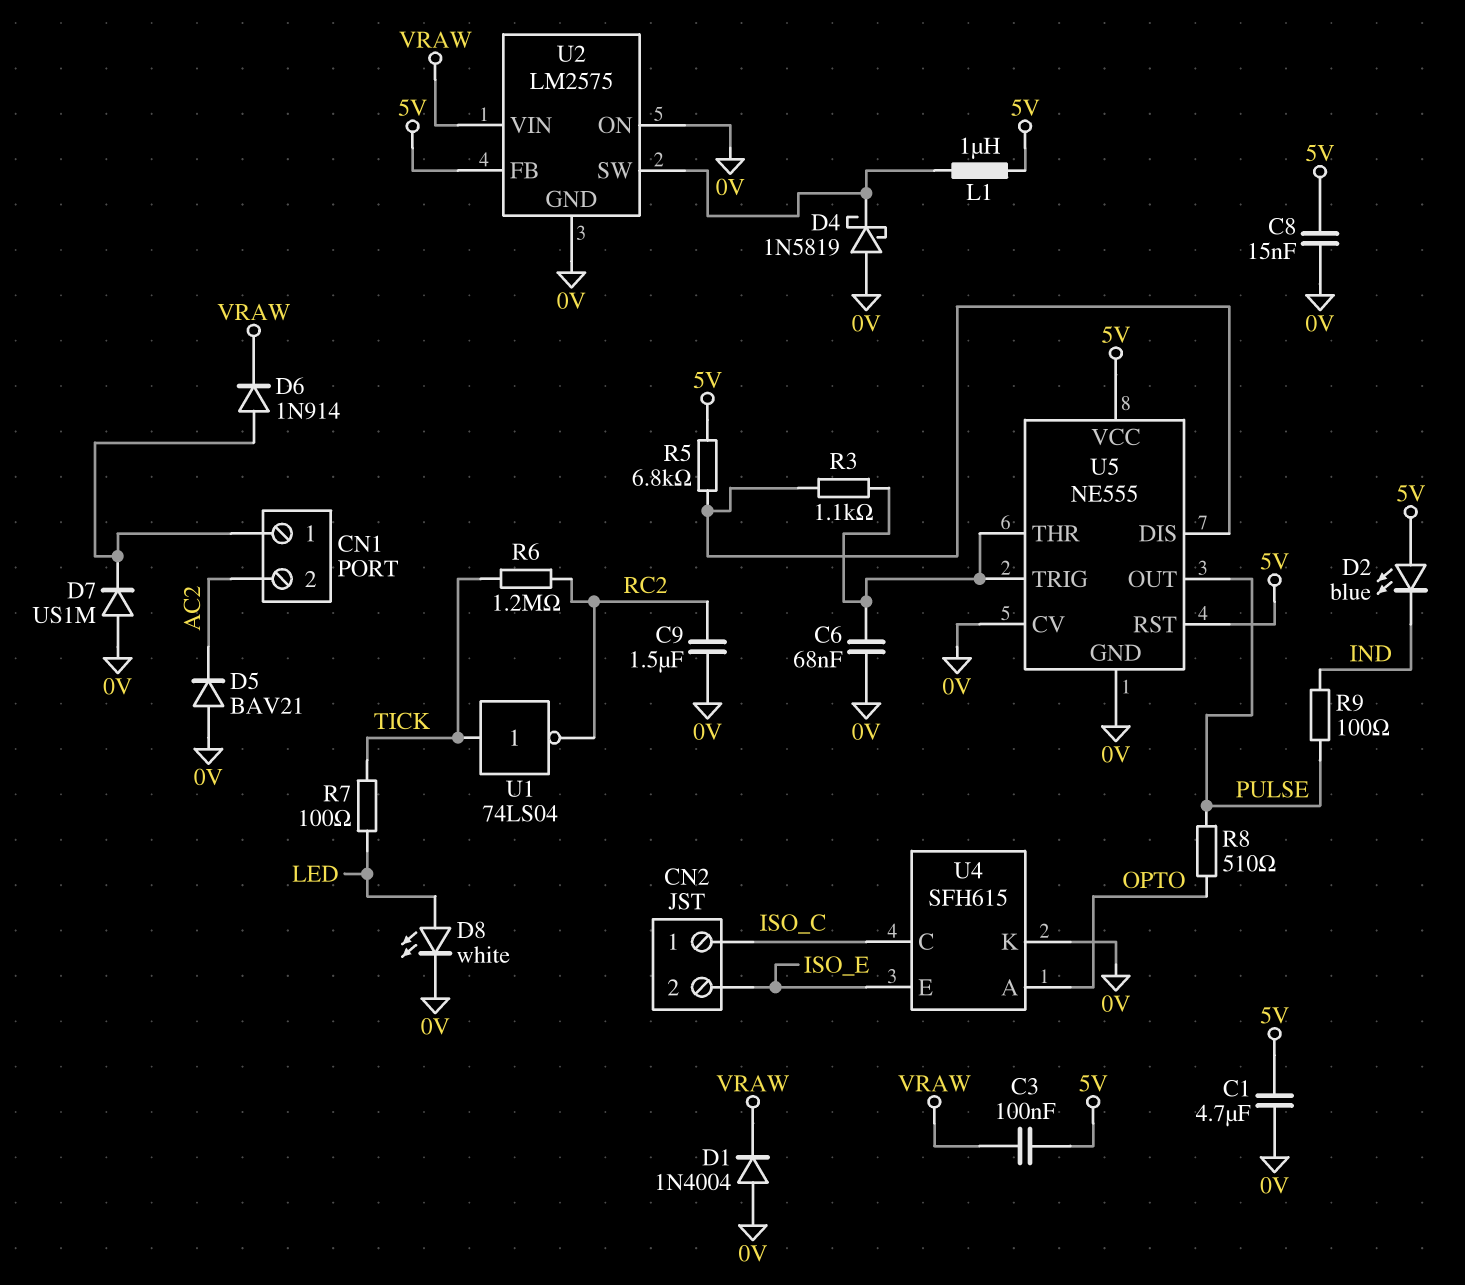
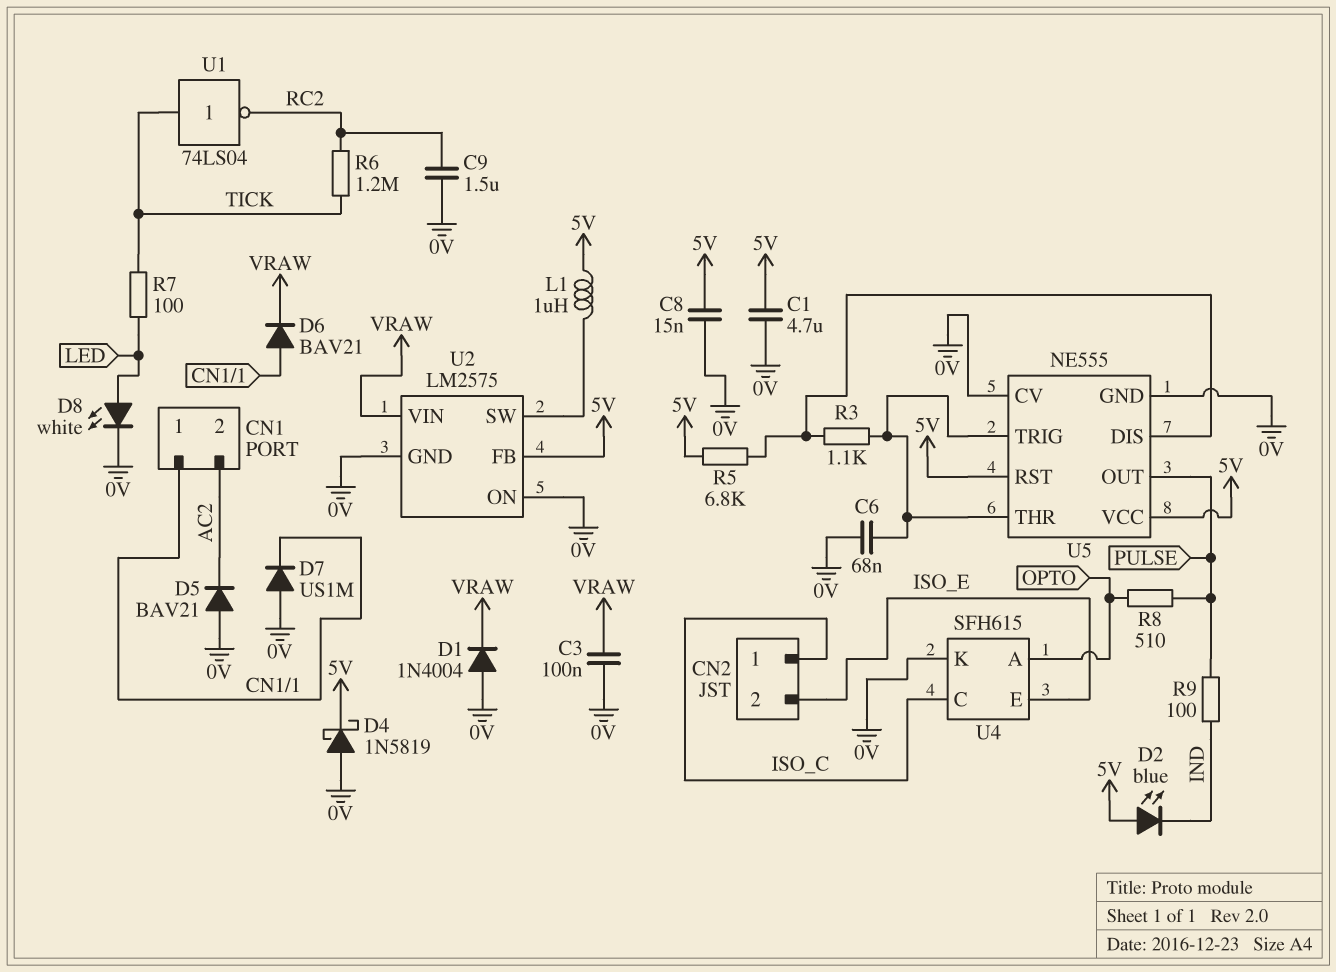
C3: 100nF (5V, VRAW) -> 100nF (0V, VRAW)
D4: schottky 1N5819 (A 0V, K U2/SW) -> schottky 1N5819 (A 0V, K 5V)
D6: diode 1N914 (A CN1/1, K VRAW) -> diode BAV21 (A CN1/1, K VRAW)

